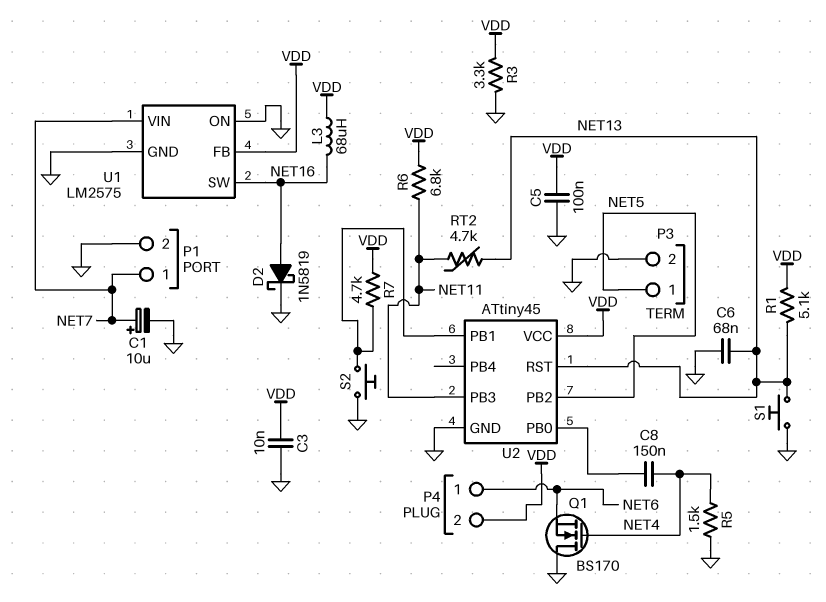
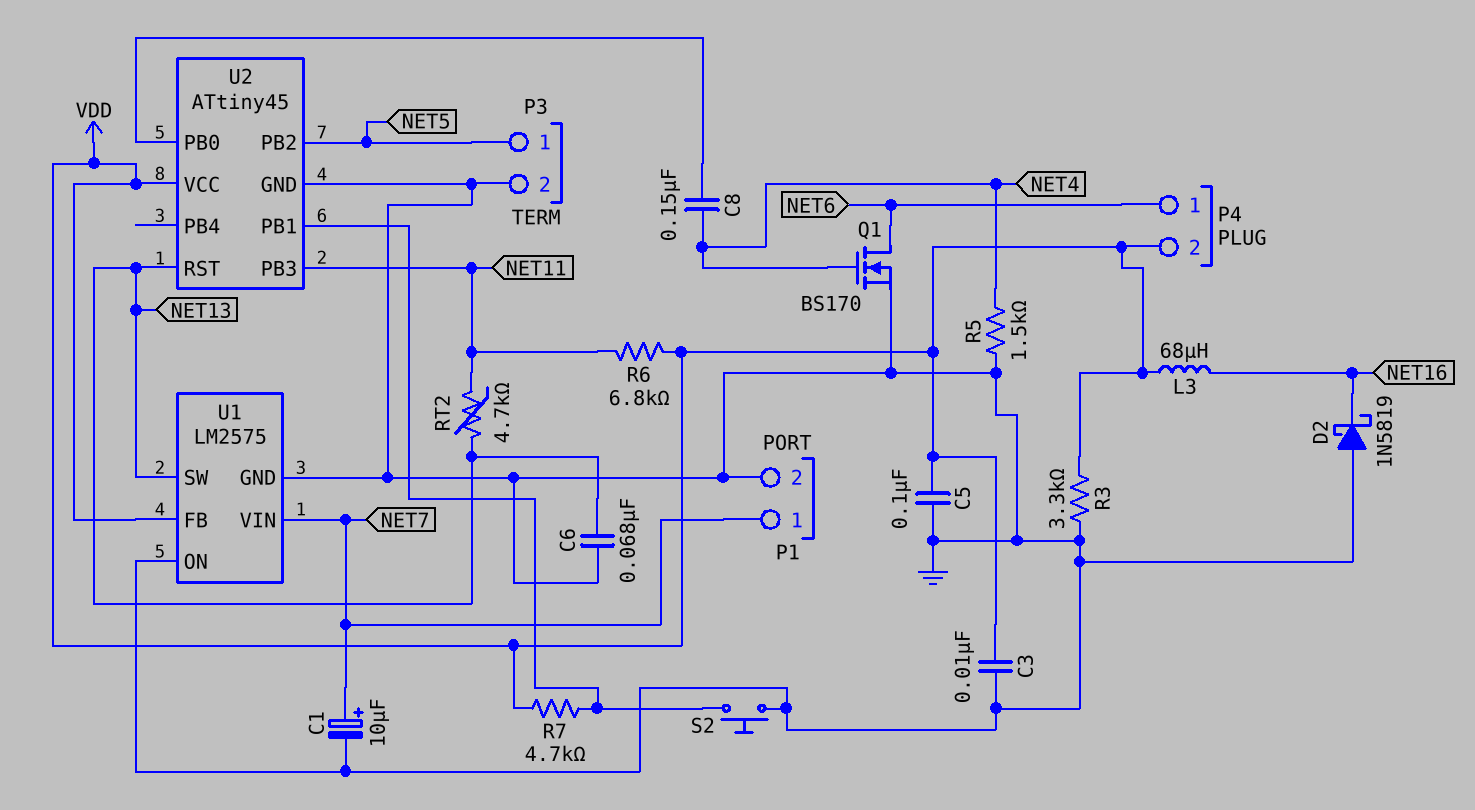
D2: schottky 1N5819 (A NET16, K GND) -> schottky 1N5819 (A GND, K NET16)
Q1: NMOS BS170 (G NET4, D GND, S NET6) -> NMOS BS170 (G NET4, D NET6, S GND)
R1: 5.1k (NET13, VDD) -> none
S1: button (GND, NET13) -> none
U1 pin SW: NET16 -> NET13

